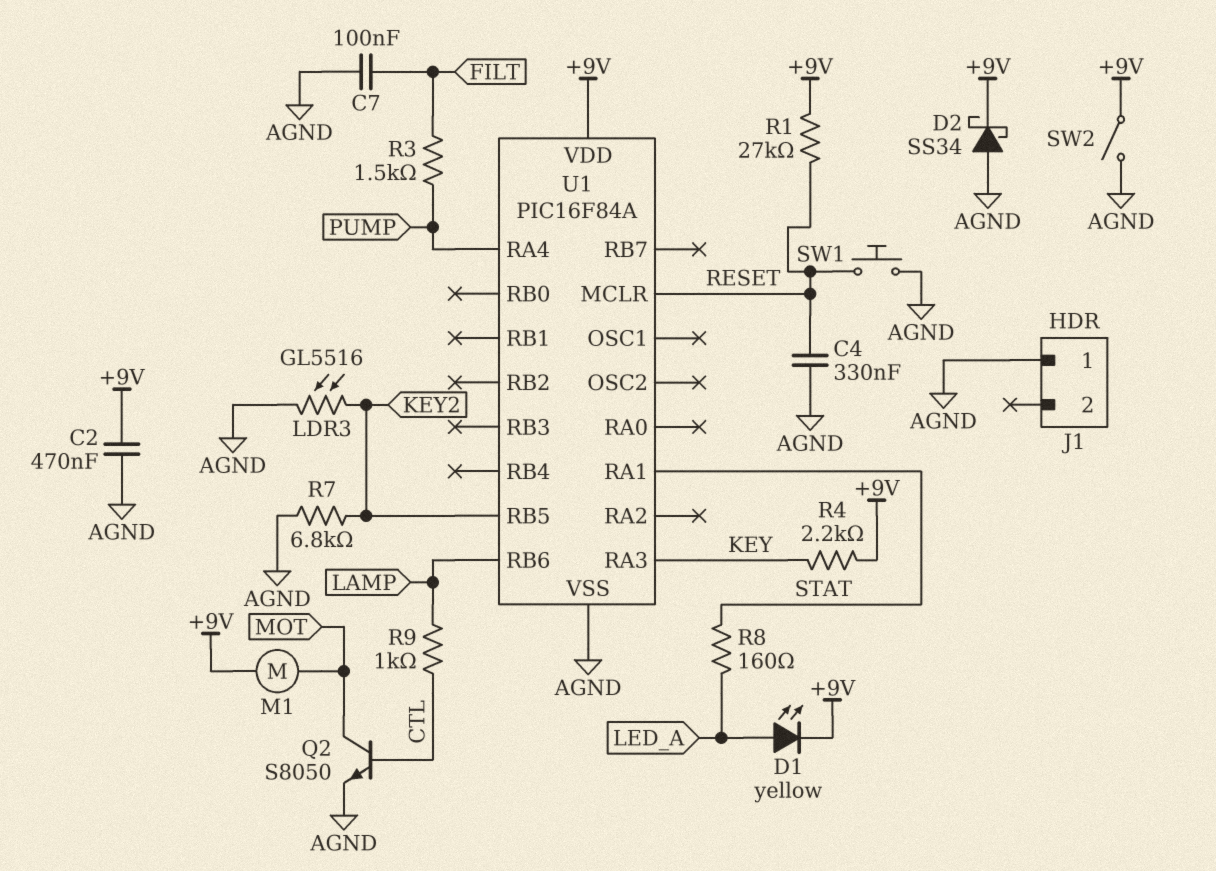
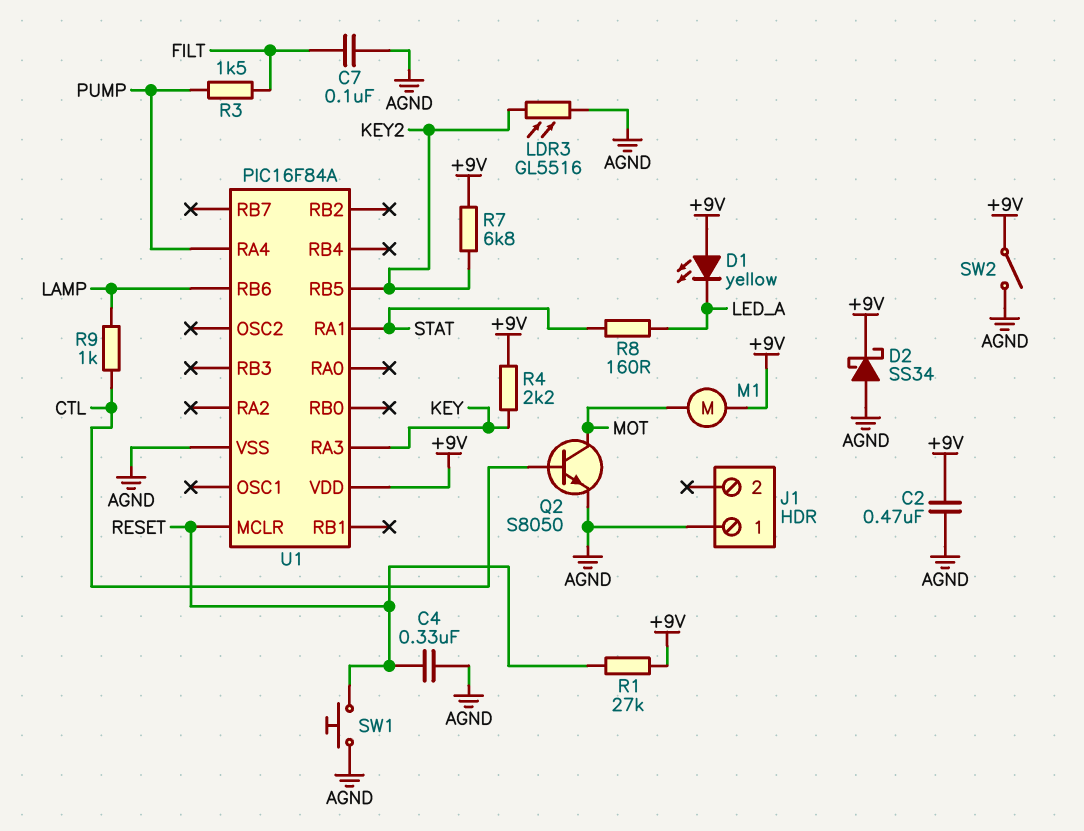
D1: LED yellow (A LED_A, K +9V) -> LED yellow (A +9V, K LED_A)
R7: 6.8k (AGND, KEY2) -> 6.8k (+9V, KEY2)

